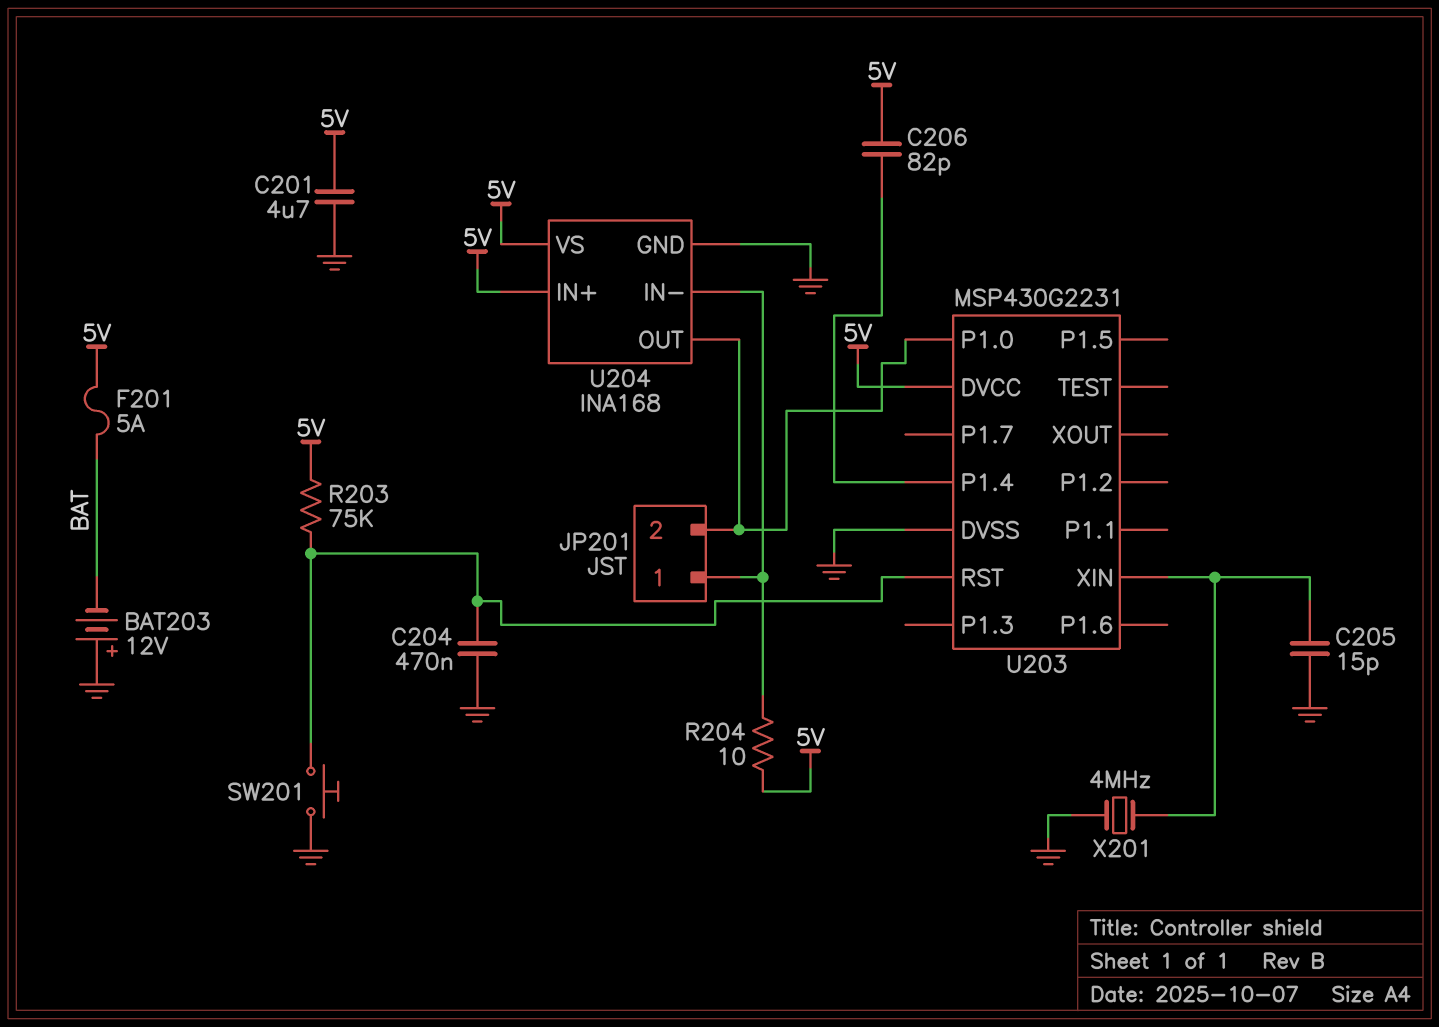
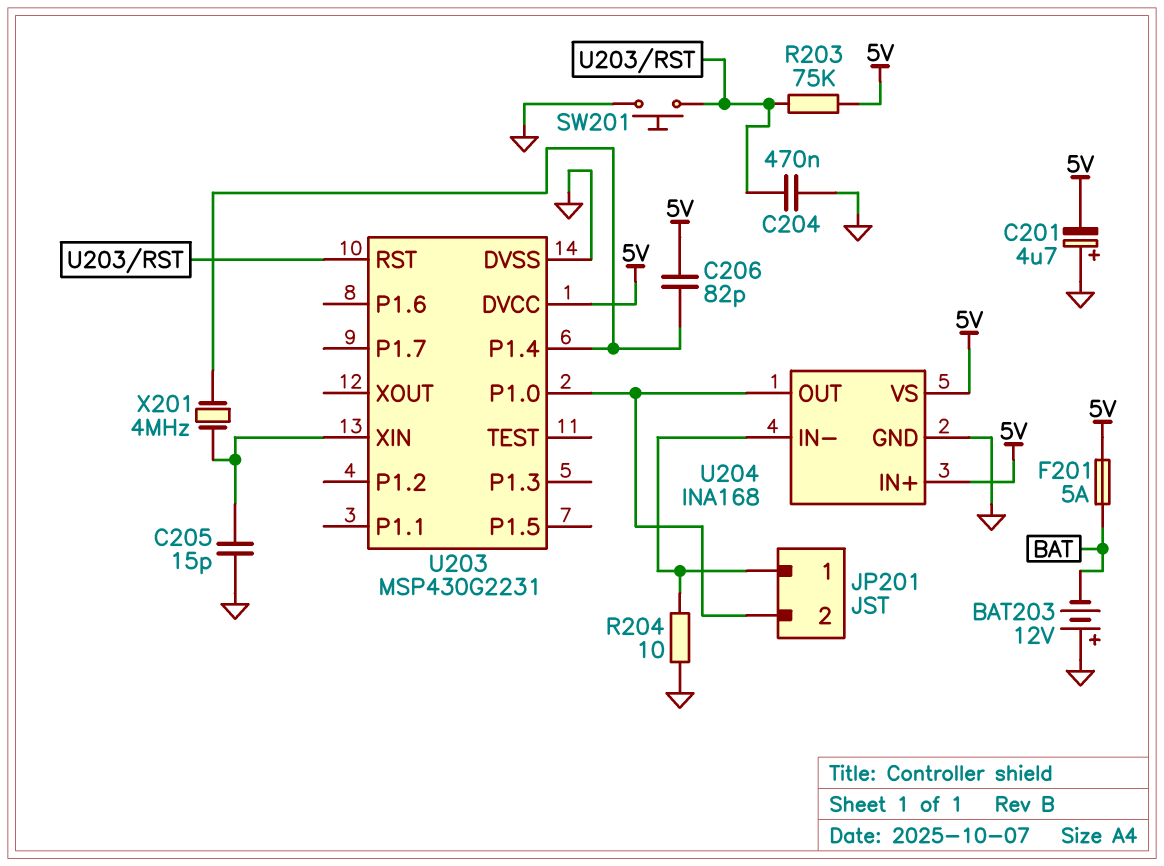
C201: 4.7uF (5V, GND) -> 4.7uF (plus GND, minus 5V)
R204: 10 (5V, JP201/1) -> 10 (GND, JP201/1)
X201: 4MHz (GND, U203/XIN) -> 4MHz (U203/P1.4, U203/XIN)

